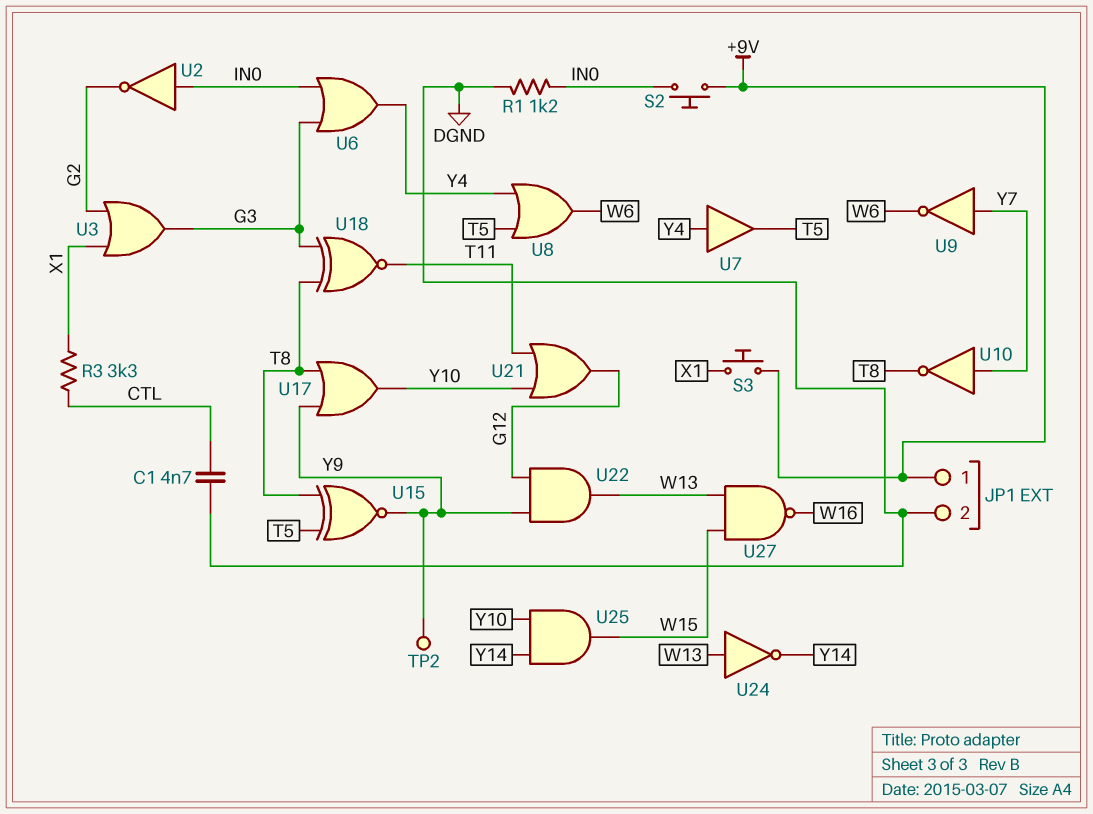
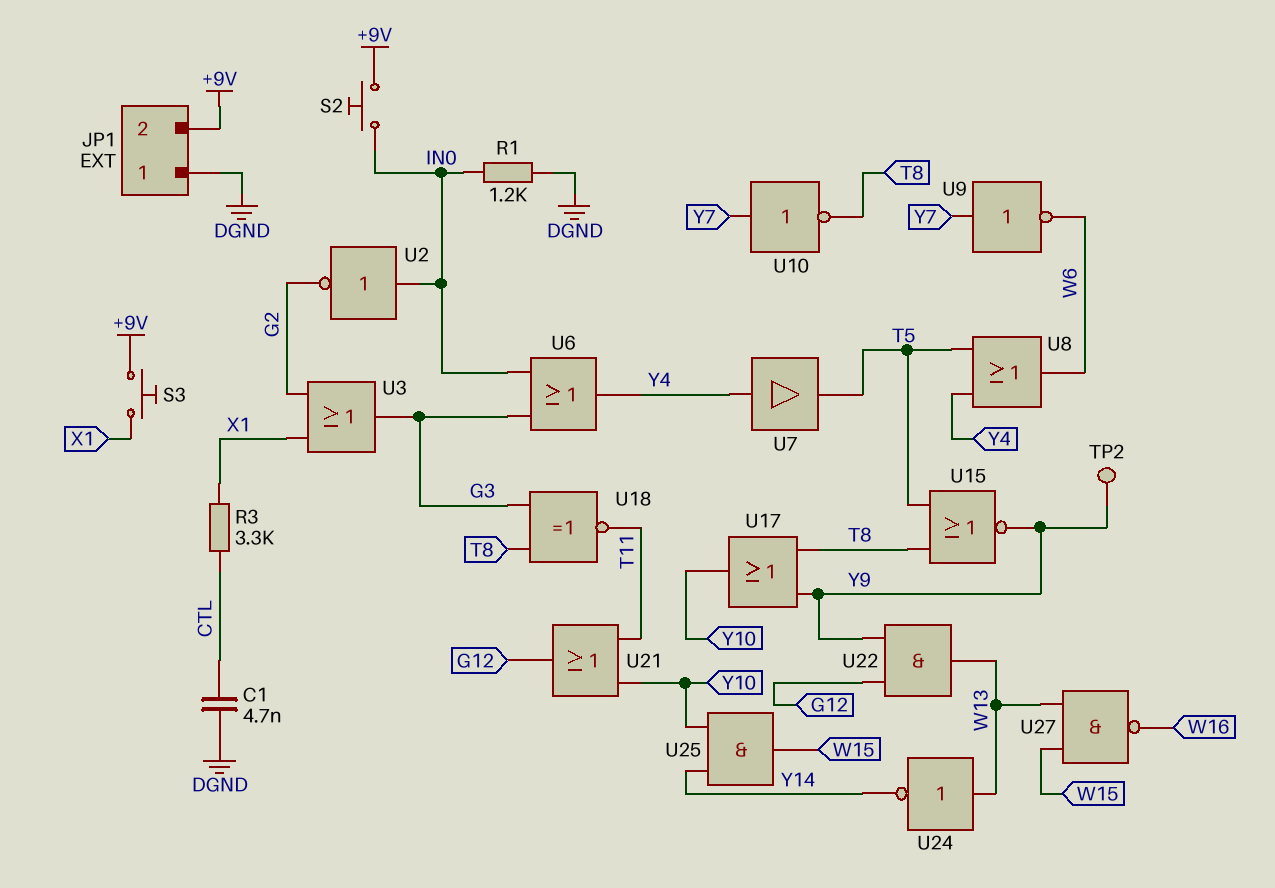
JP1 pin 1: +9V -> DGND
JP1 pin 2: DGND -> +9V
U15: XNOR (in T5, in T8, out Y9) -> NOR (in T5, in T8, out Y9)

